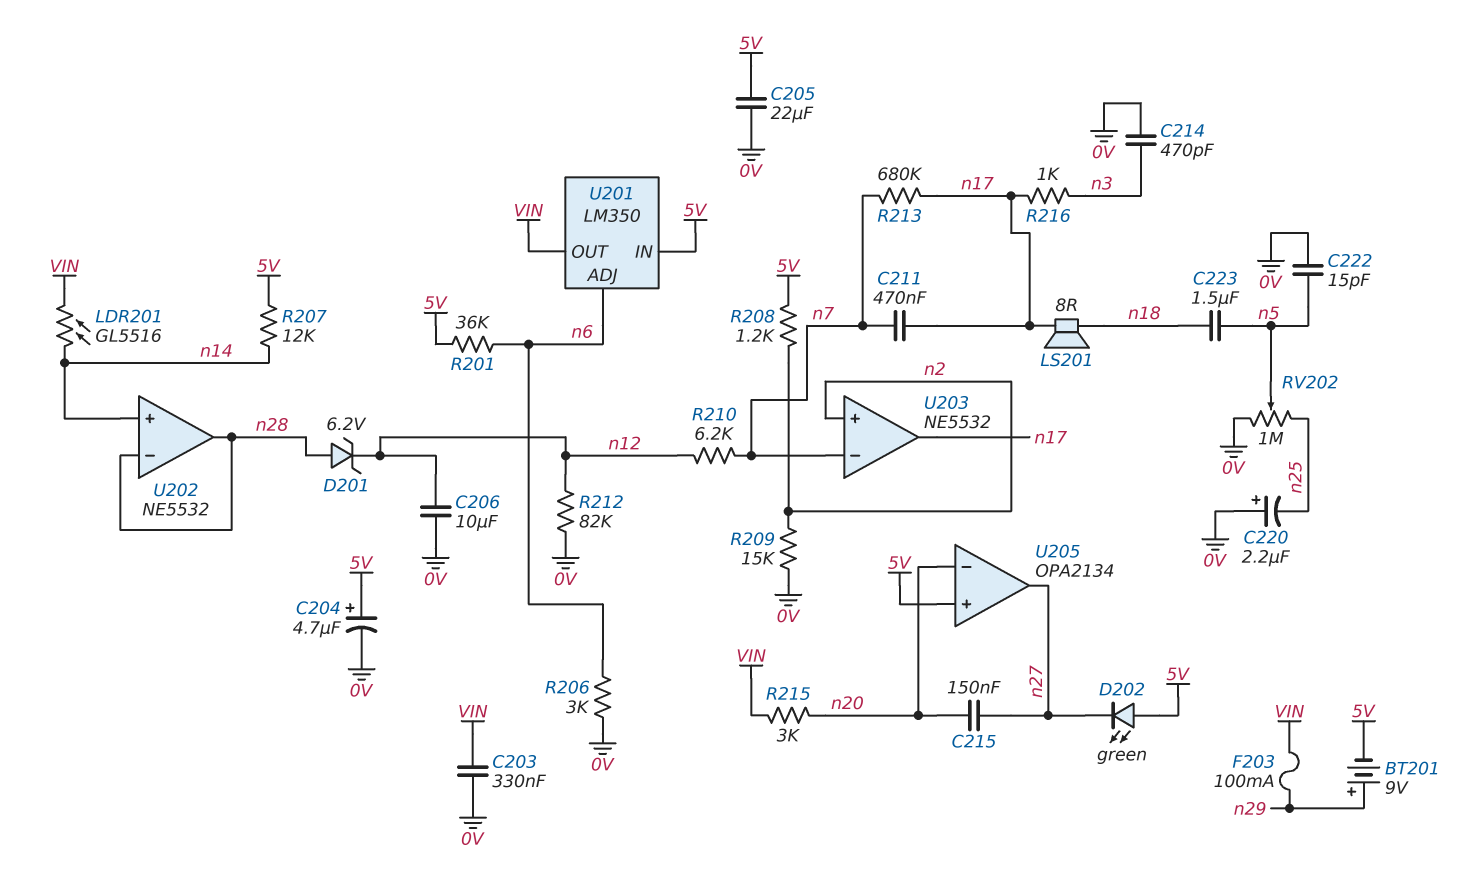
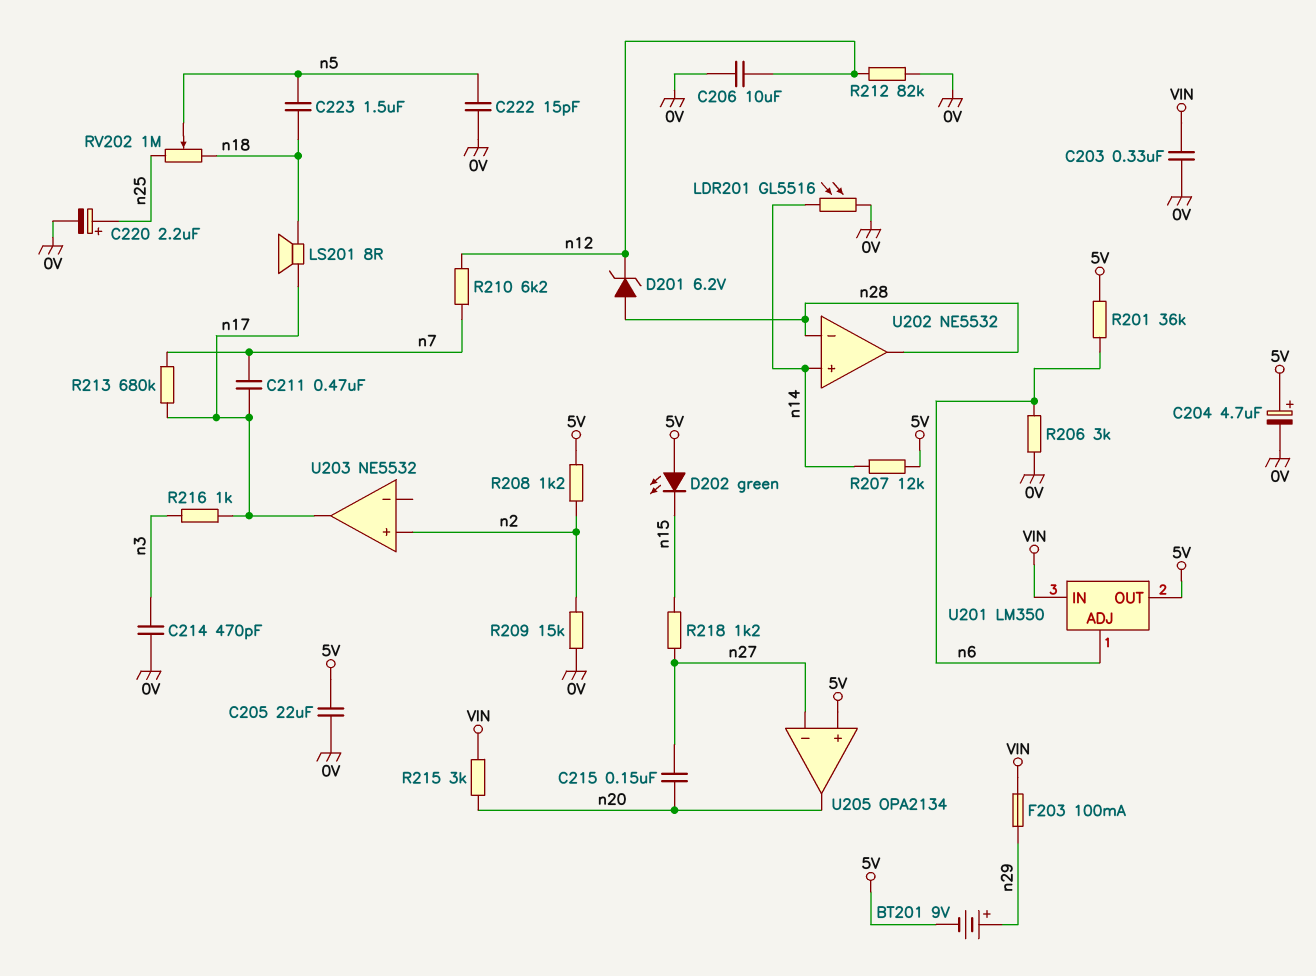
C220: 2.2uF (plus 0V, minus n25) -> 2.2uF (plus n25, minus 0V)
D202: LED green (A 5V, K n27) -> LED green (A 5V, K n15)
LDR201: GL5516 (VIN, n14) -> GL5516 (0V, n14)
R218: none -> 1.2k (n15, n27)
RV202: 1M (0V, n25, wiper n5) -> 1M (n18, n25, wiper n5)
U201 pin IN: 5V -> VIN
U201 pin OUT: VIN -> 5V
U203 pin in-: n7 -> none
U205 pin in-: n20 -> n27
U205 pin out: n27 -> n20

